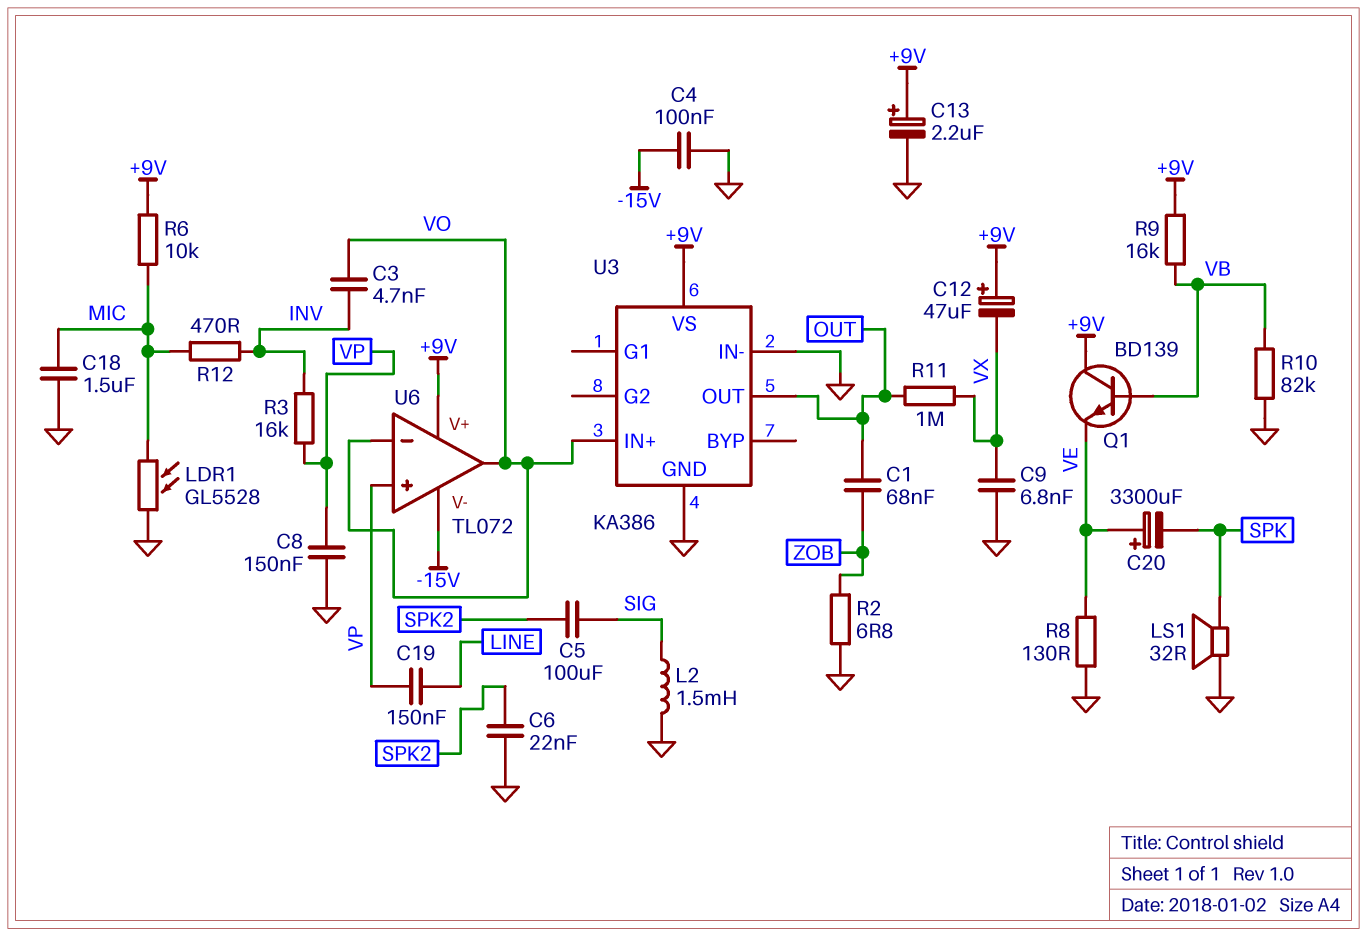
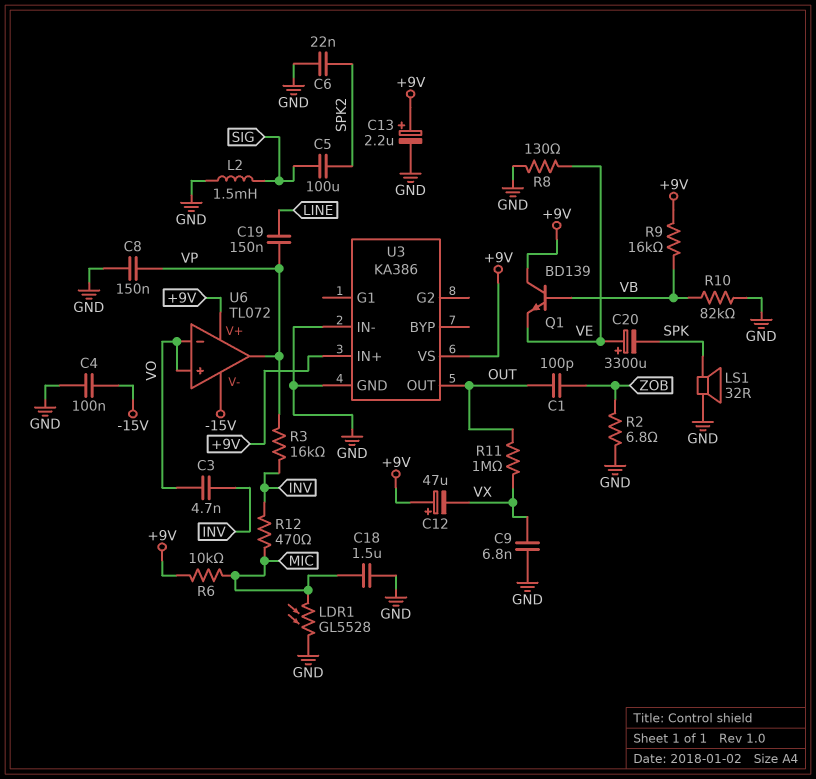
C1: 68nF (OUT, ZOB) -> 100pF (OUT, ZOB)
U3 pin IN+: VO -> +9V
U6 pin in+: VP -> VO
U6 pin out: VO -> VP

